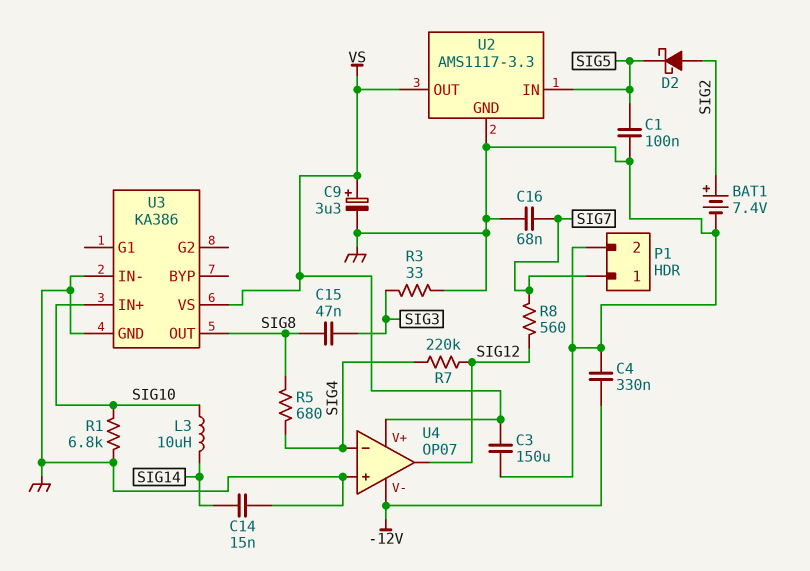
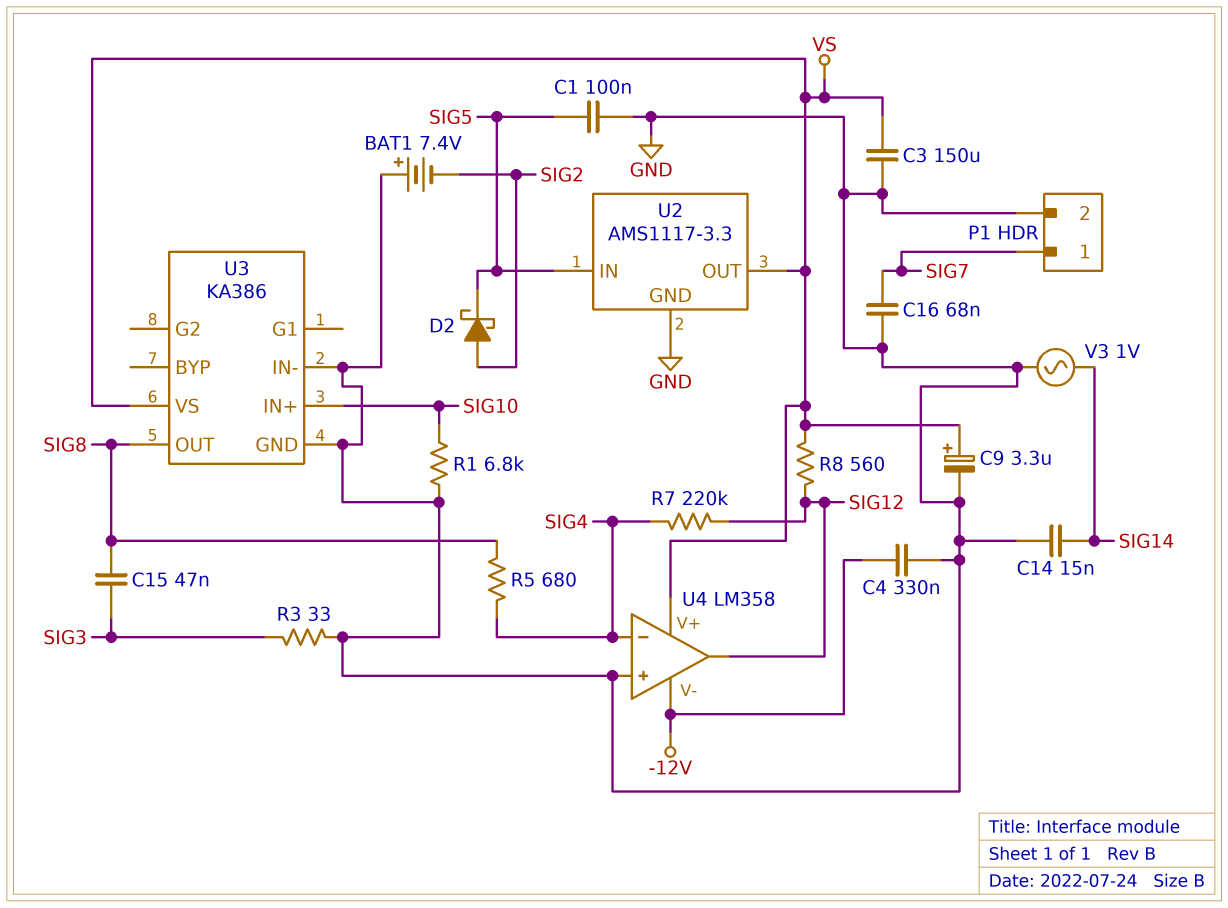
BAT1: 7.4V (plus SIG2, minus GND) -> 7.4V (plus GND, minus SIG2)
L3: 10uH (SIG10, SIG14) -> none
R8: 560 (SIG7, SIG12) -> 560 (SIG12, VS)
U4: OP07 -> LM358
V3: none -> AC 1V (GND, SIG14)

